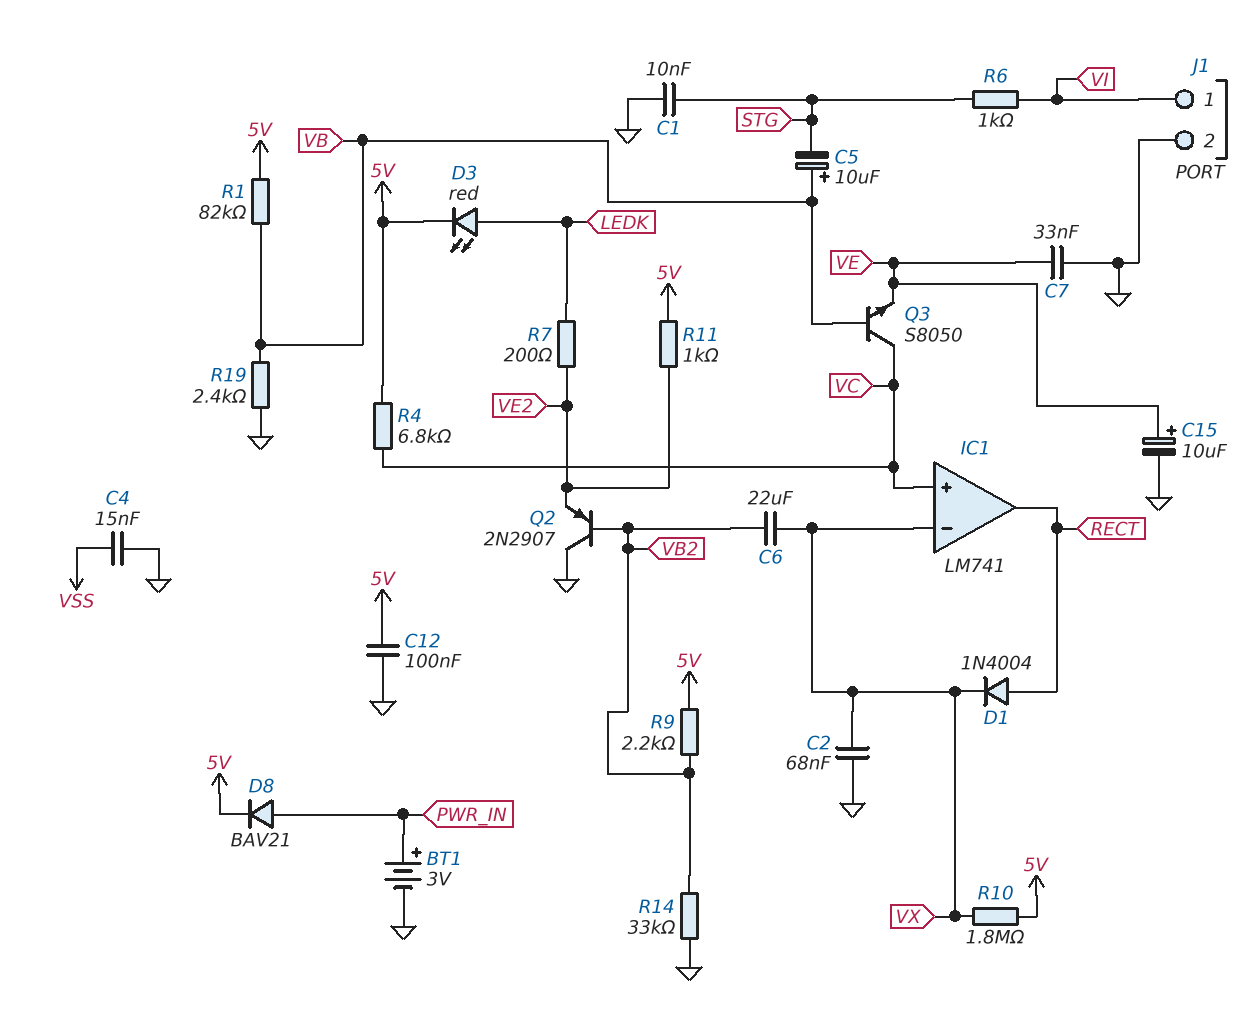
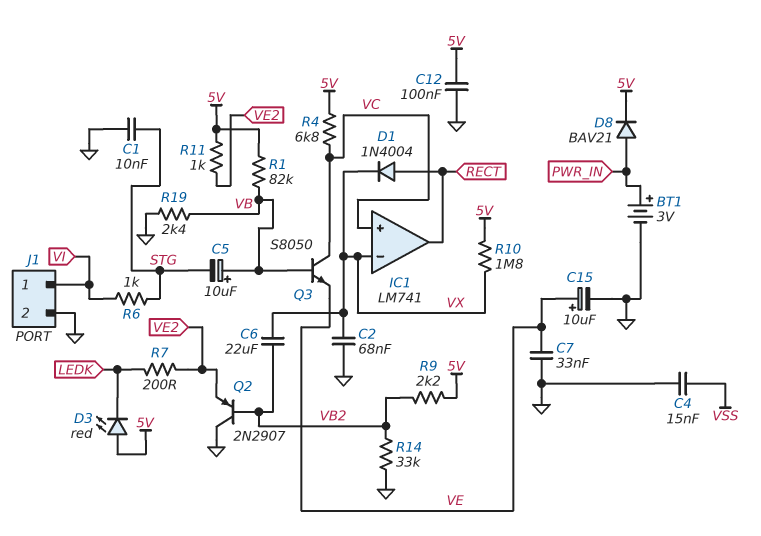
D3: LED red (A LEDK, K 5V) -> LED red (A 5V, K LEDK)

